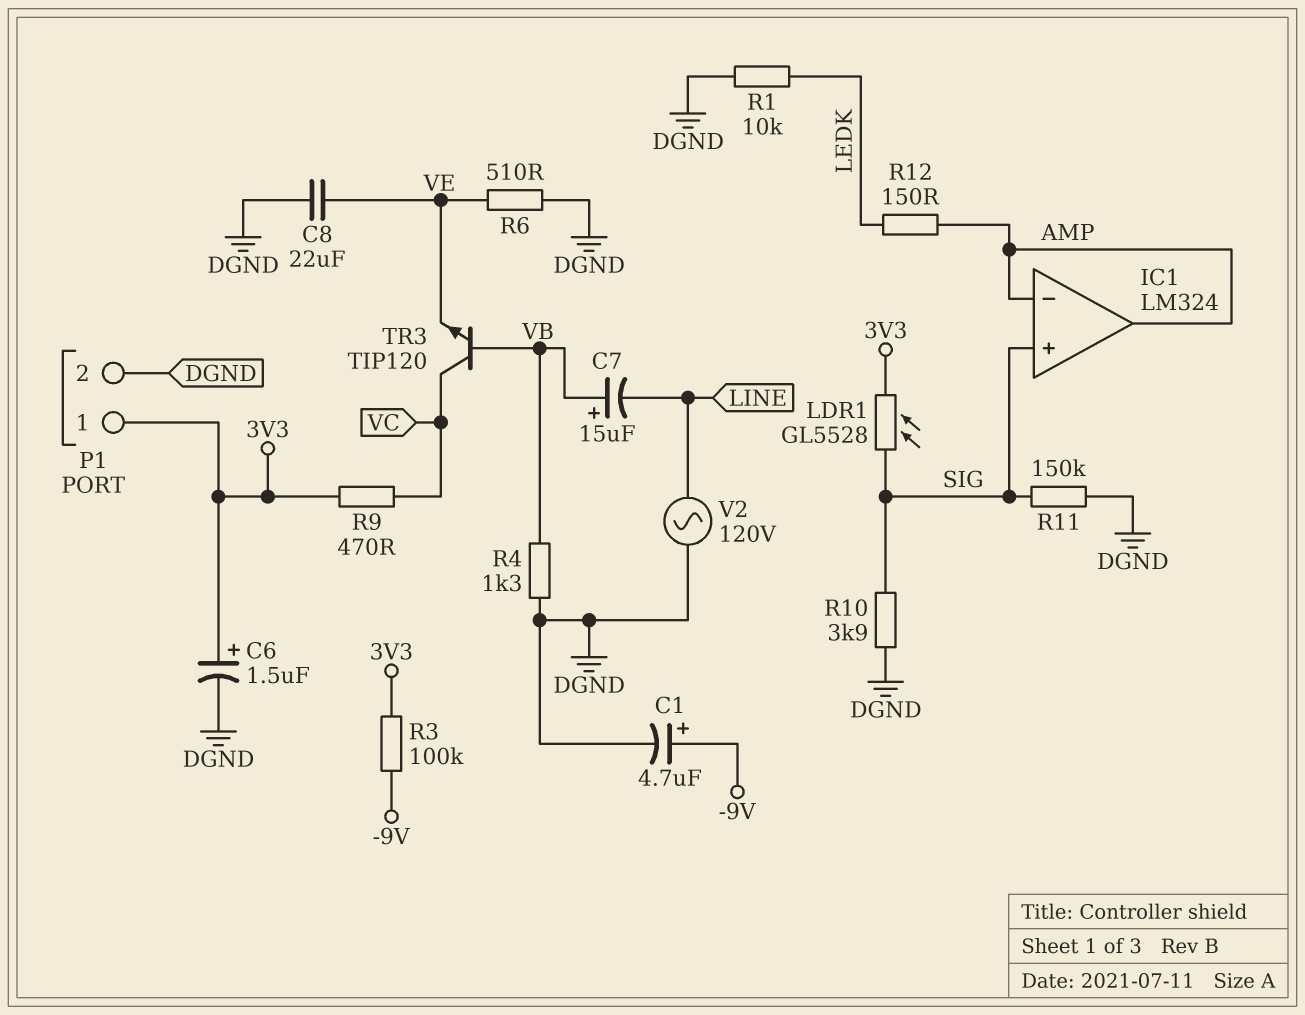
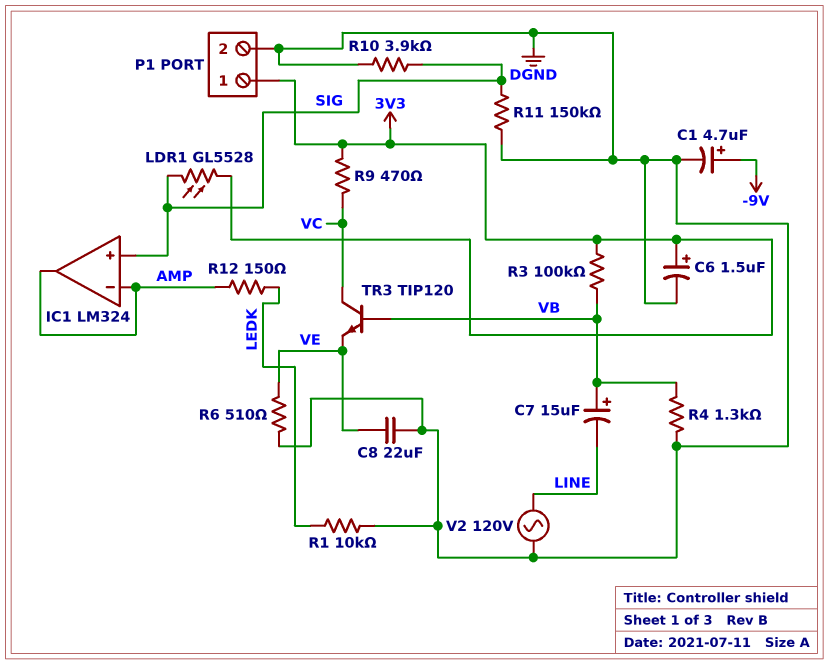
R3: 100k (-9V, 3V3) -> 100k (3V3, VB)

